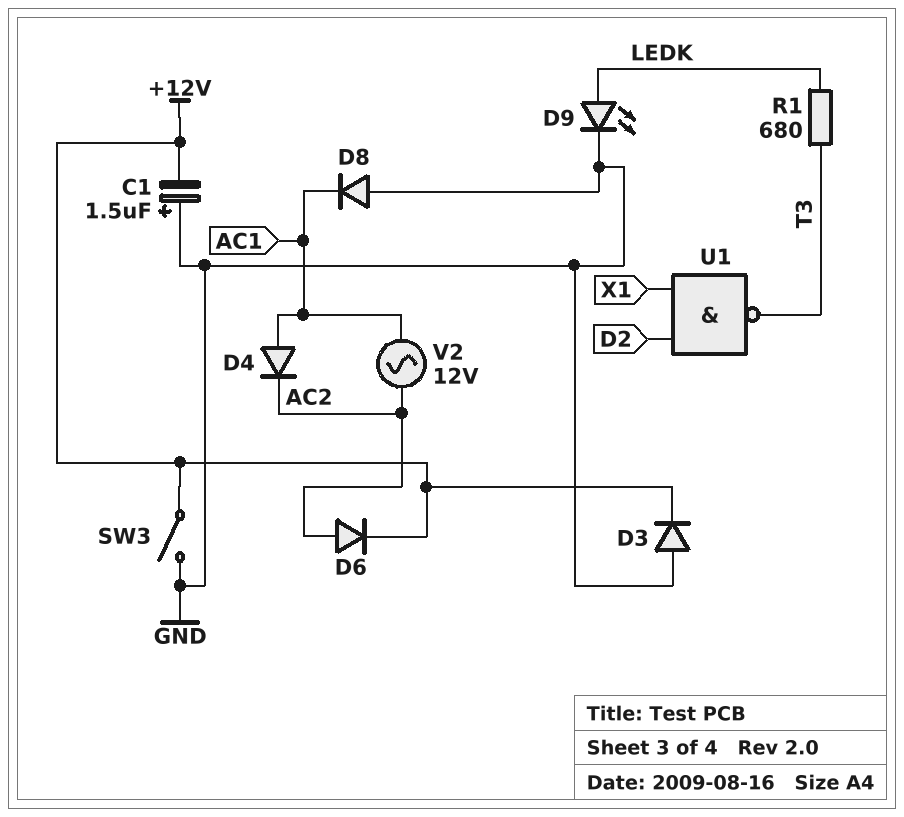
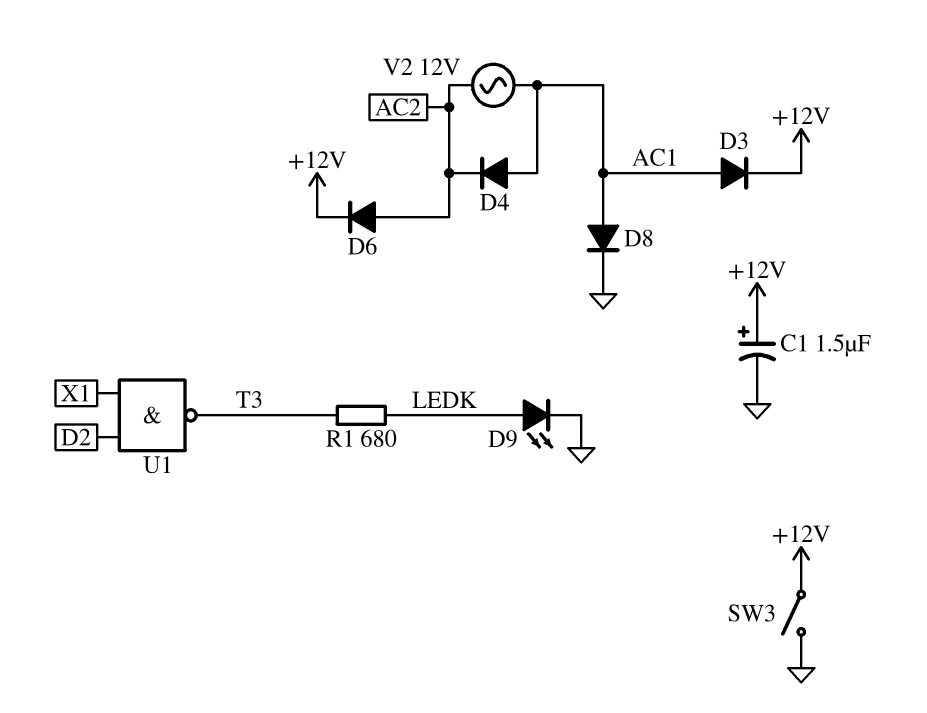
C1: 1.5uF (plus GND, minus +12V) -> 1.5uF (plus +12V, minus GND)
D3: diode (A GND, K +12V) -> diode (A AC1, K +12V)
D8: diode (A GND, K AC1) -> diode (A AC1, K GND)

